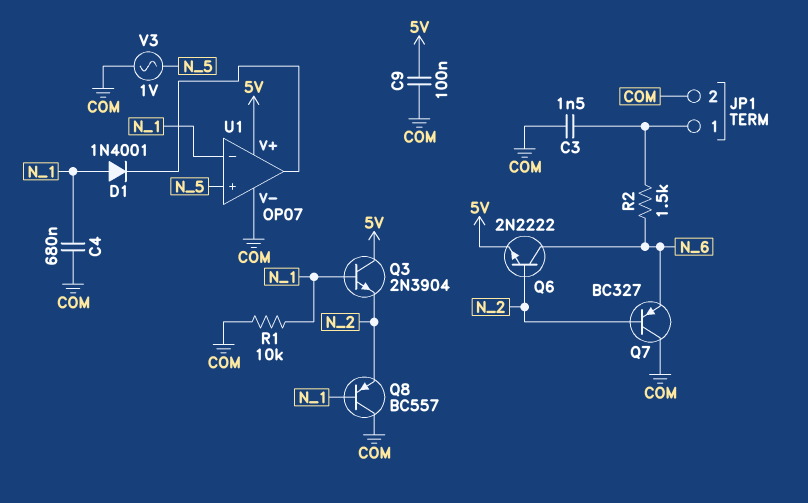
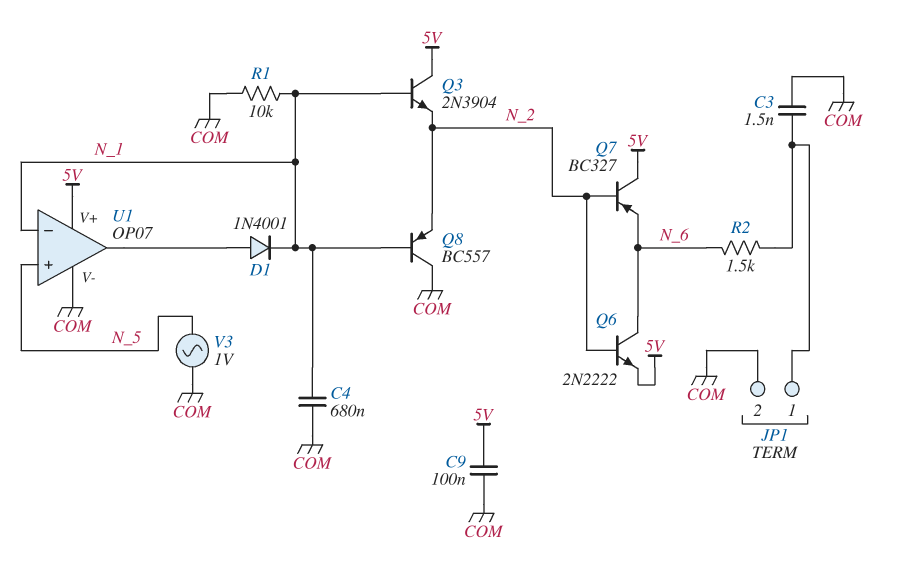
D1: diode 1N4001 (A N_1, K U1/out) -> diode 1N4001 (A U1/out, K N_1)
Q7: PNP BC327 (B N_2, C COM, E N_6) -> PNP BC327 (B N_2, C 5V, E N_6)

